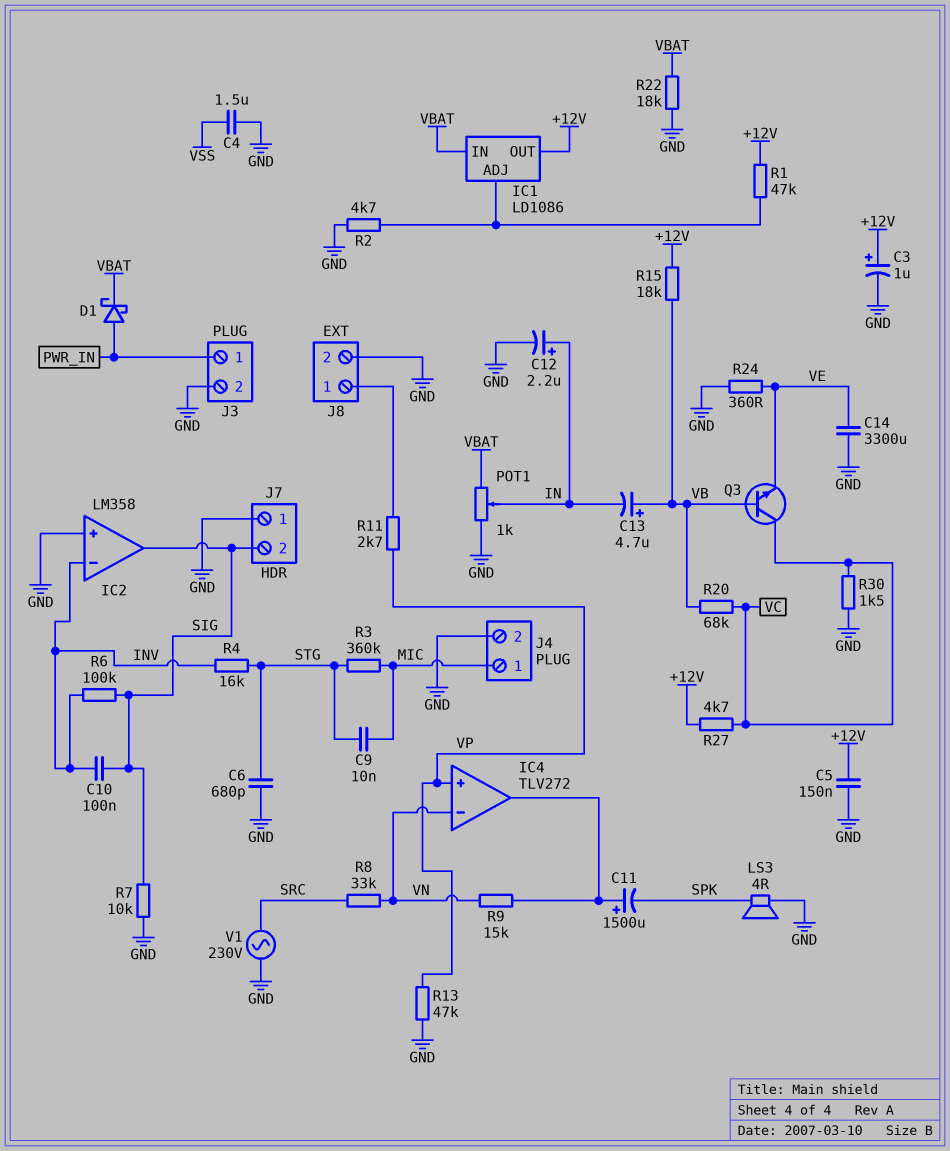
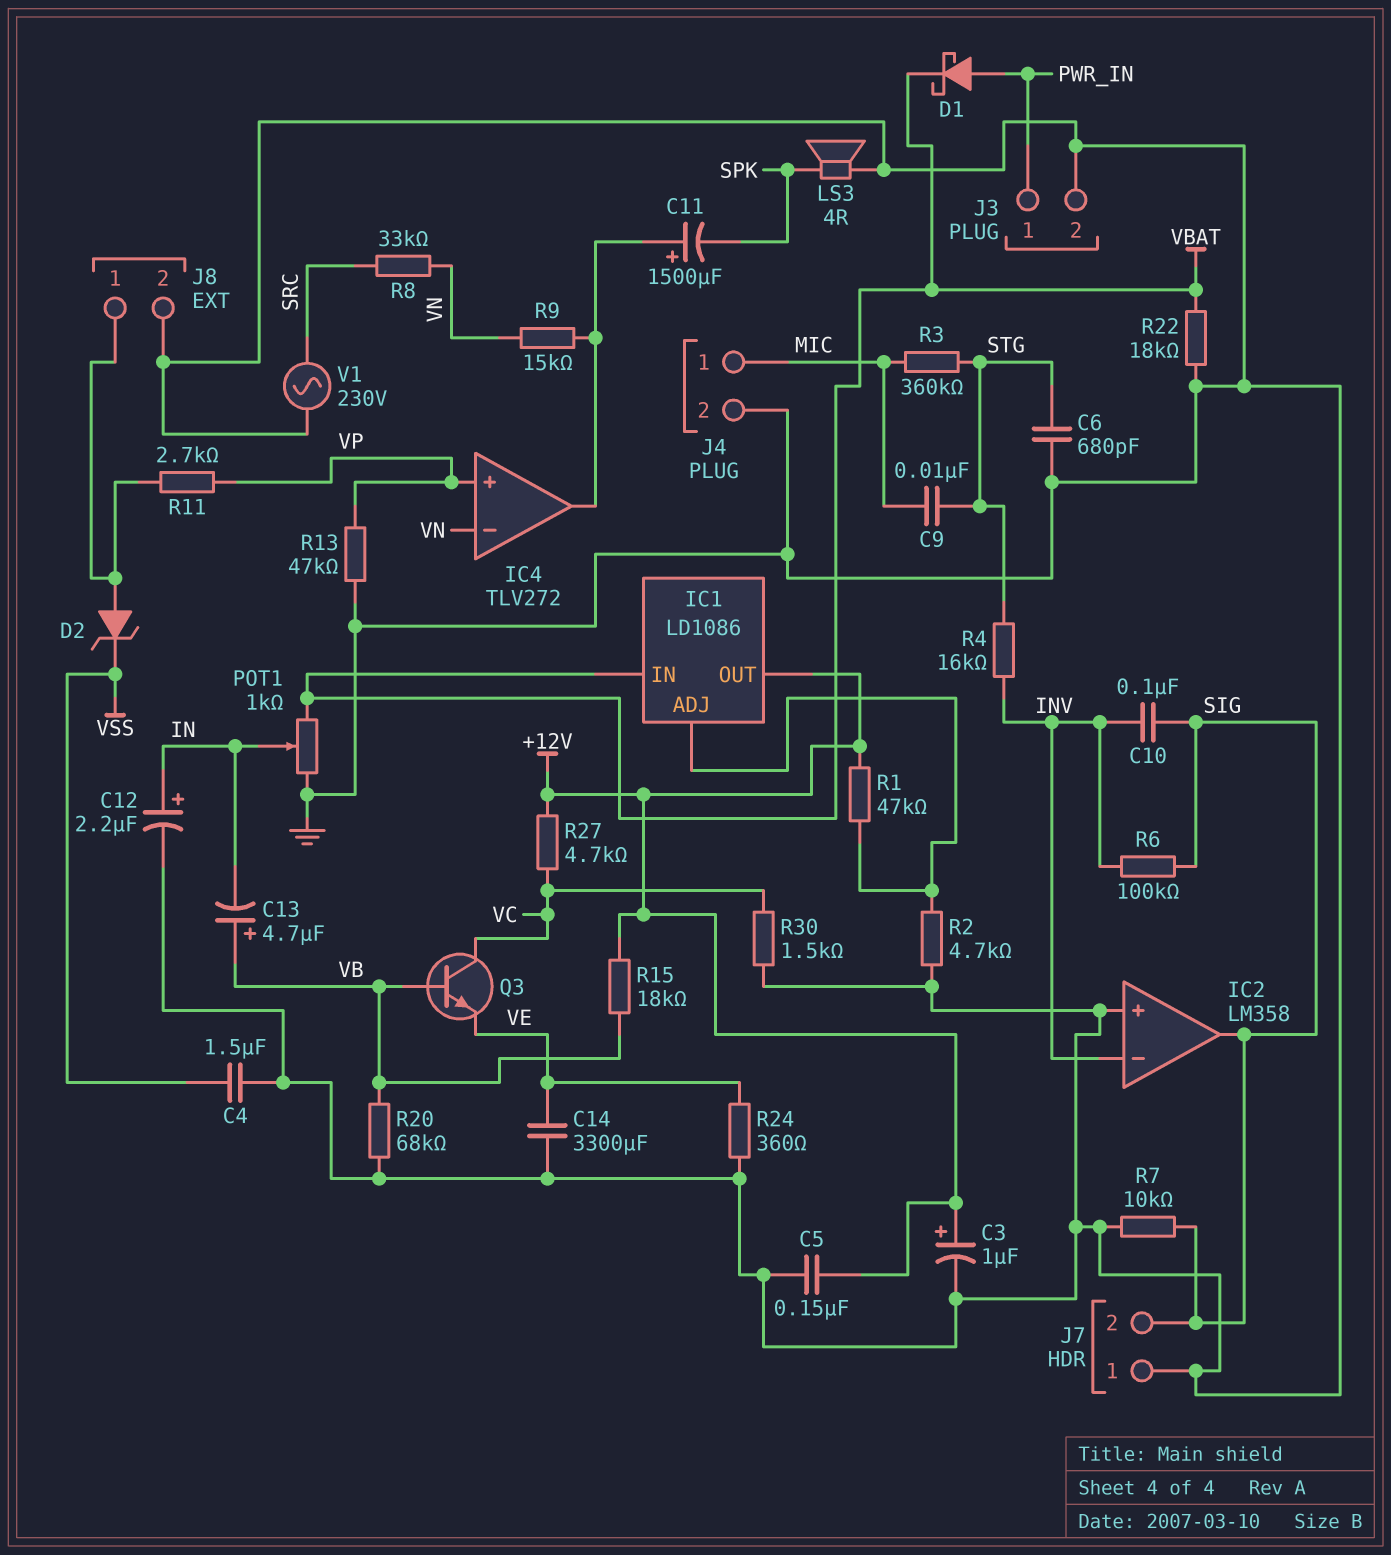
D2: none -> zener (A J8/1, K VSS)
R20: 68k (VB, VC) -> 68k (GND, VB)

